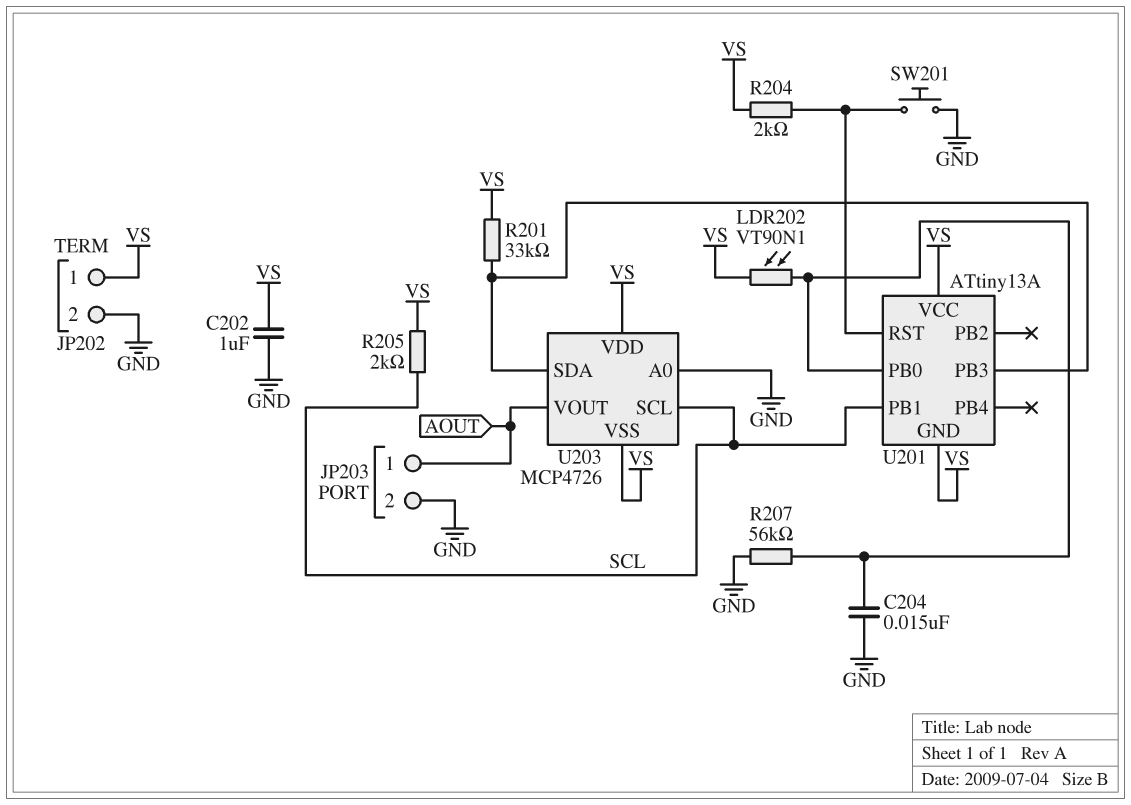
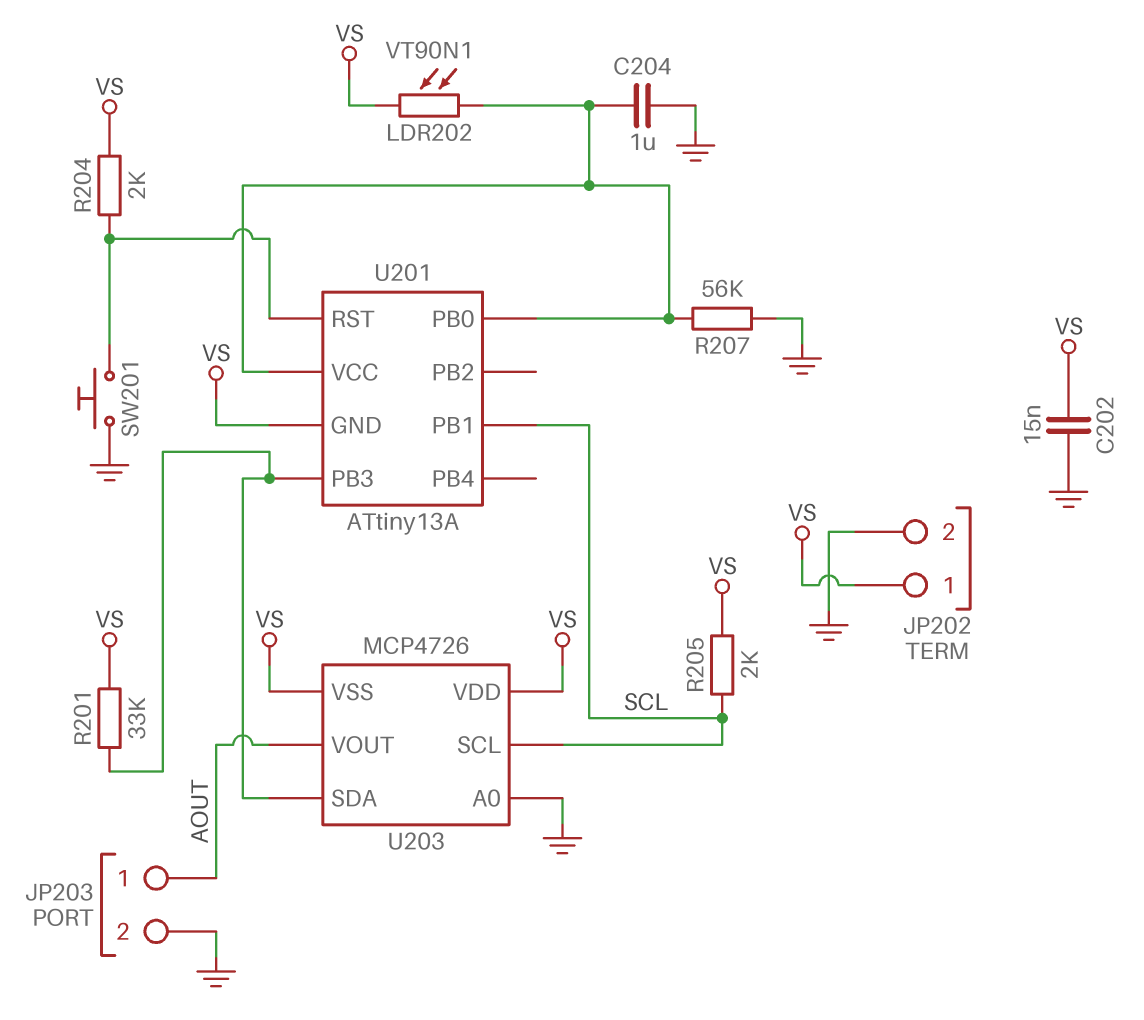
C202: 1uF (GND, VS) -> 15nF (GND, VS)
C204: 15nF (GND, U201/PB0) -> 1uF (GND, U201/PB0)
U201 pin VCC: VS -> U201/PB0

